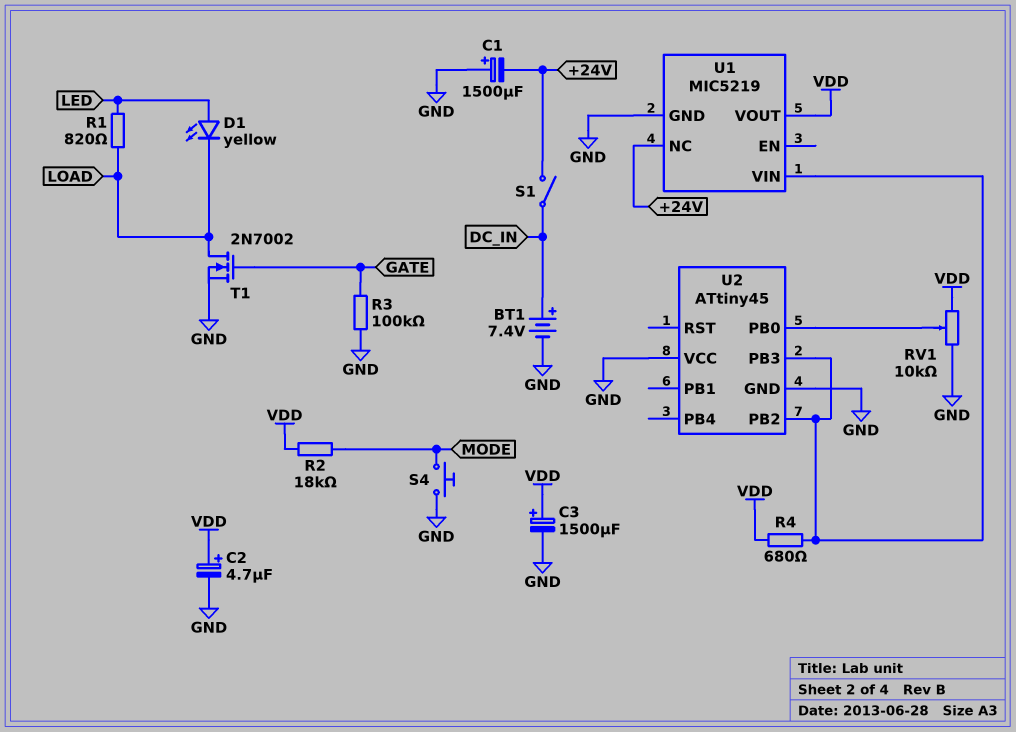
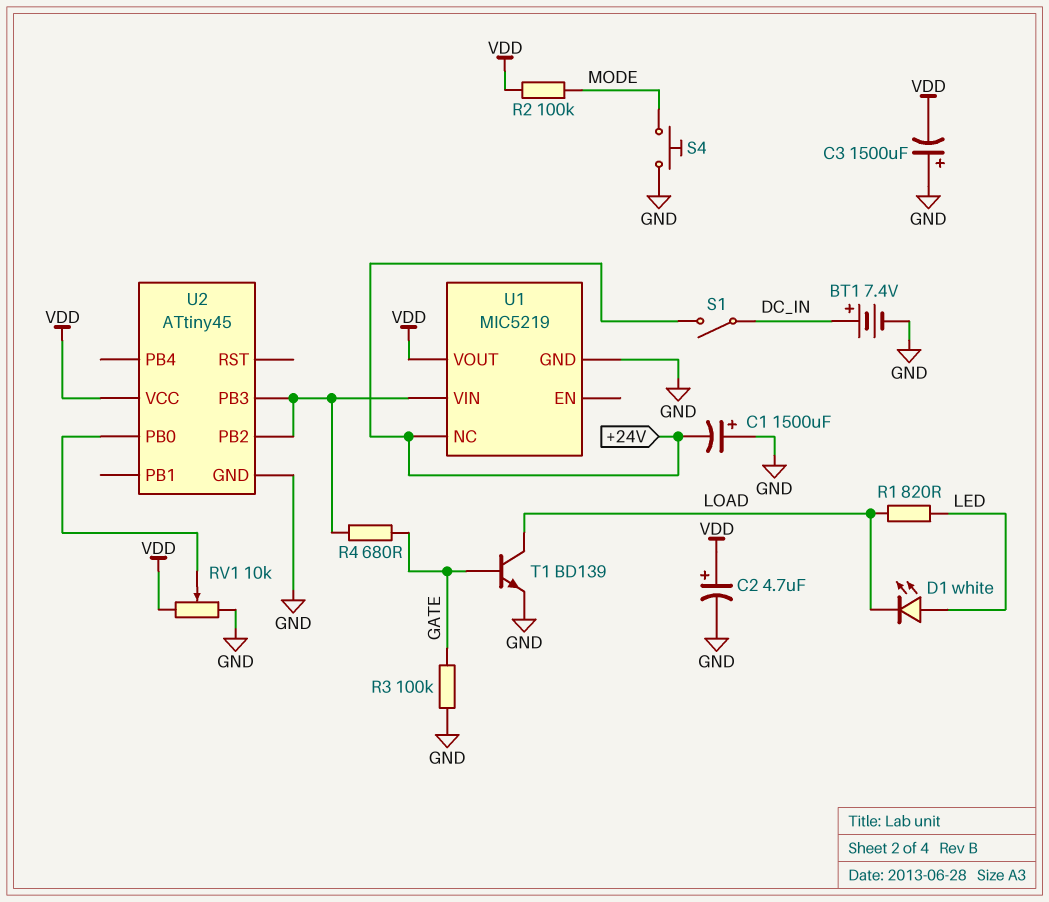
C3: 1500uF (plus VDD, minus GND) -> 1500uF (plus GND, minus VDD)
D1: LED yellow (A LED, K LOAD) -> LED white (A LED, K LOAD)
R2: 18k (MODE, VDD) -> 100k (MODE, VDD)
R4: 680 (U1/VIN, VDD) -> 680 (GATE, U1/VIN)
T1: NMOS 2N7002 (G GATE, D LOAD, S GND) -> NPN BD139 (B GATE, C LOAD, E GND)
U2 pin VCC: GND -> VDD

